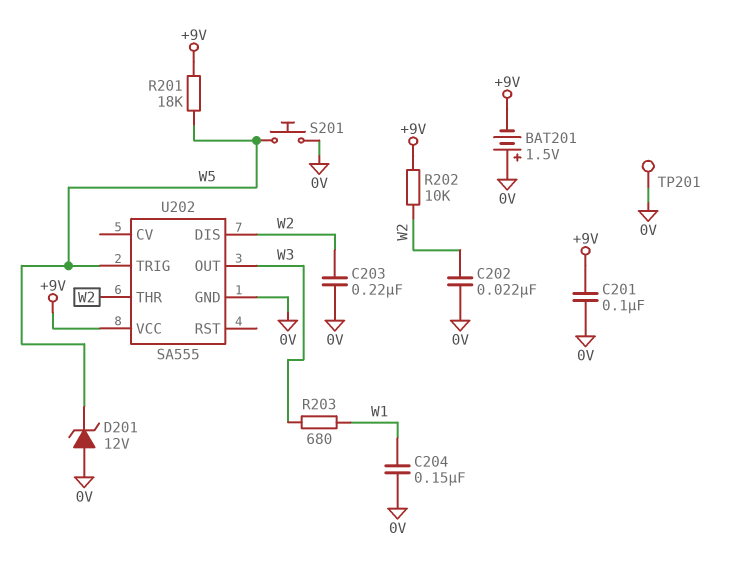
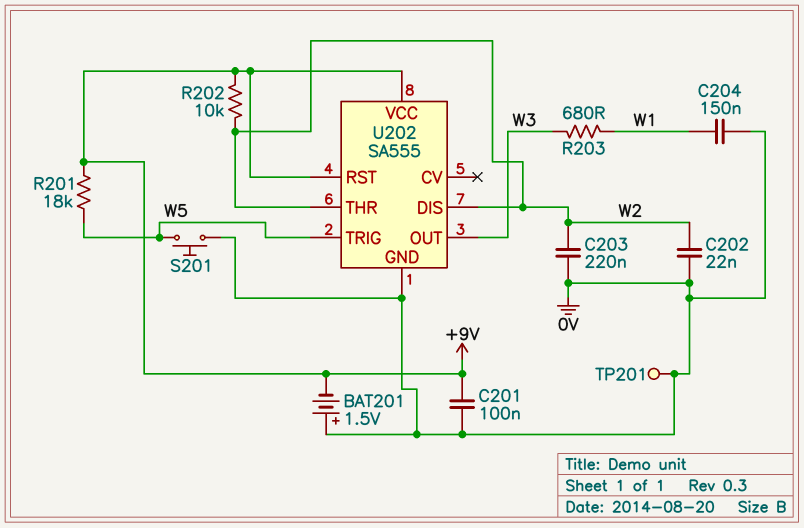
D201: zener 12V (A 0V, K W5) -> none
U202 pin RST: none -> +9V

